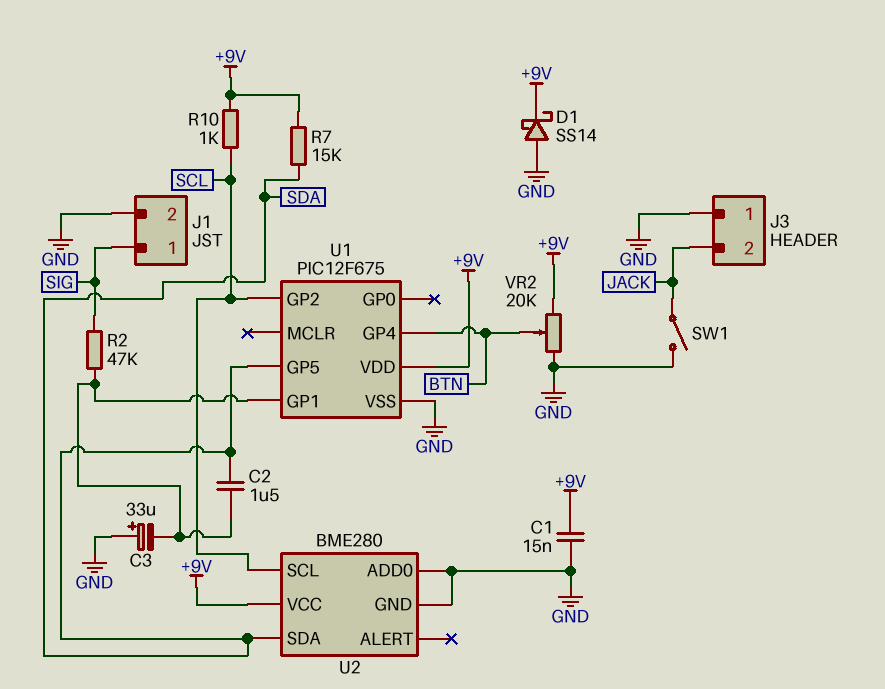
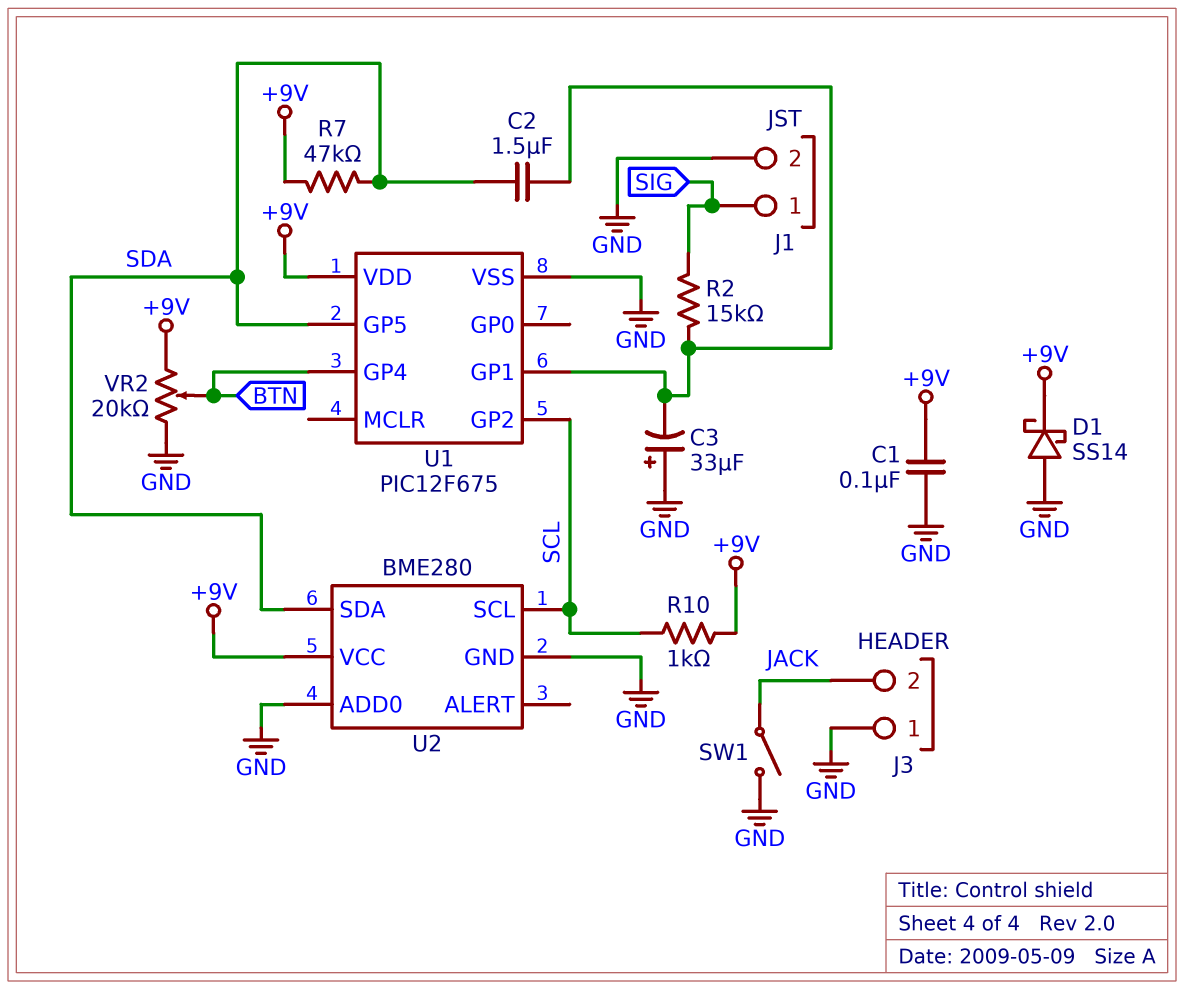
C1: 15nF (+9V, GND) -> 100nF (+9V, GND)
R2: 47k (SIG, U1/GP1) -> 15k (SIG, U1/GP1)
R7: 15k (+9V, SDA) -> 47k (+9V, SDA)

